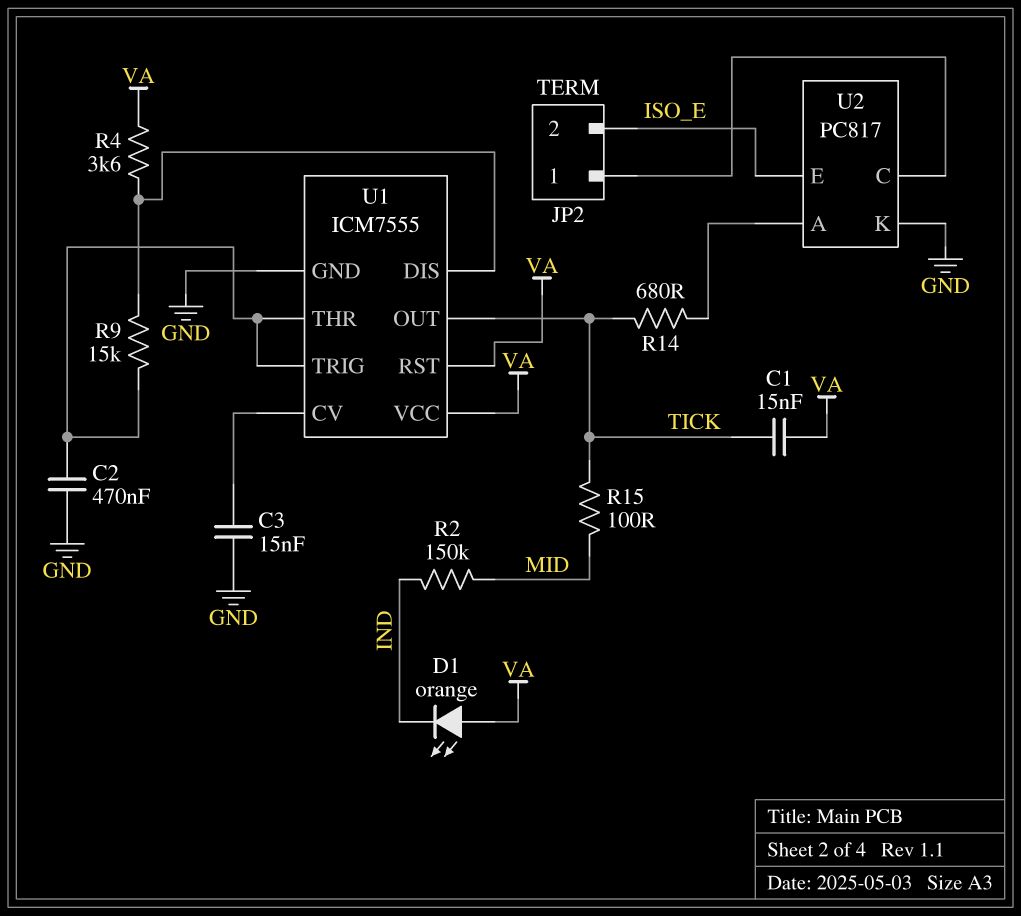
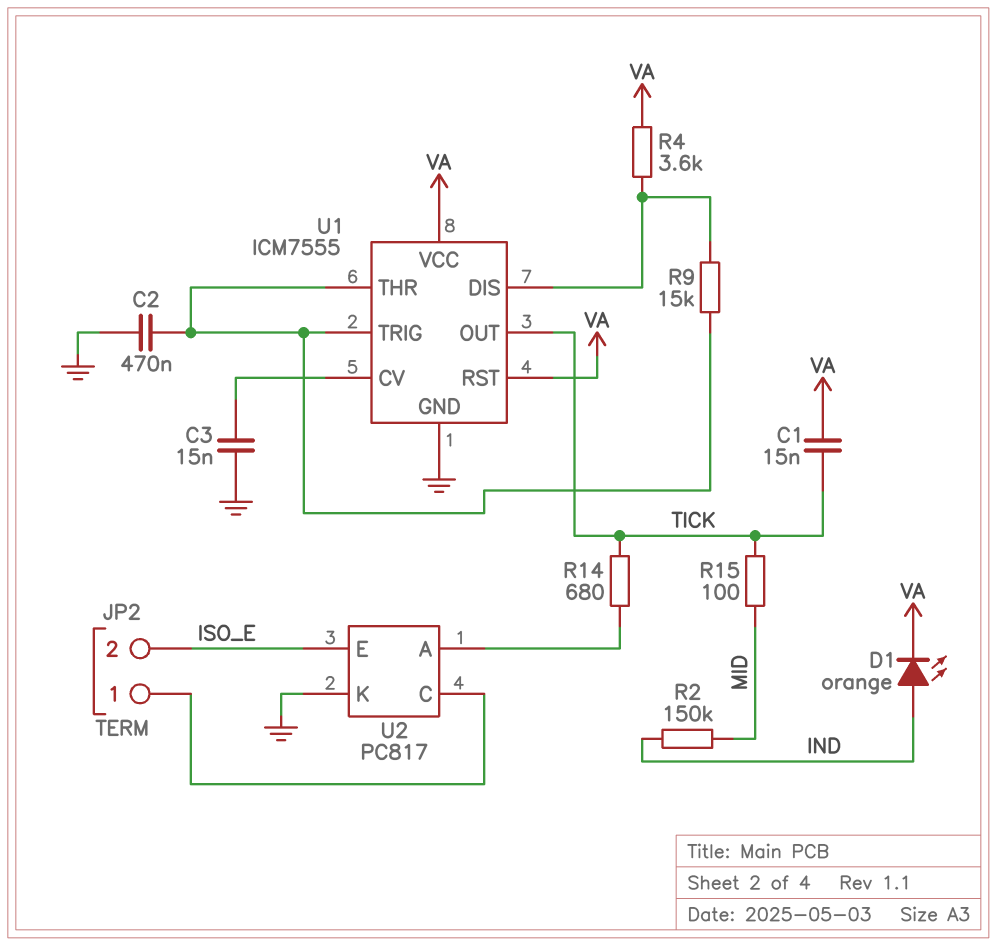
D1: LED orange (A VA, K IND) -> LED orange (A IND, K VA)

